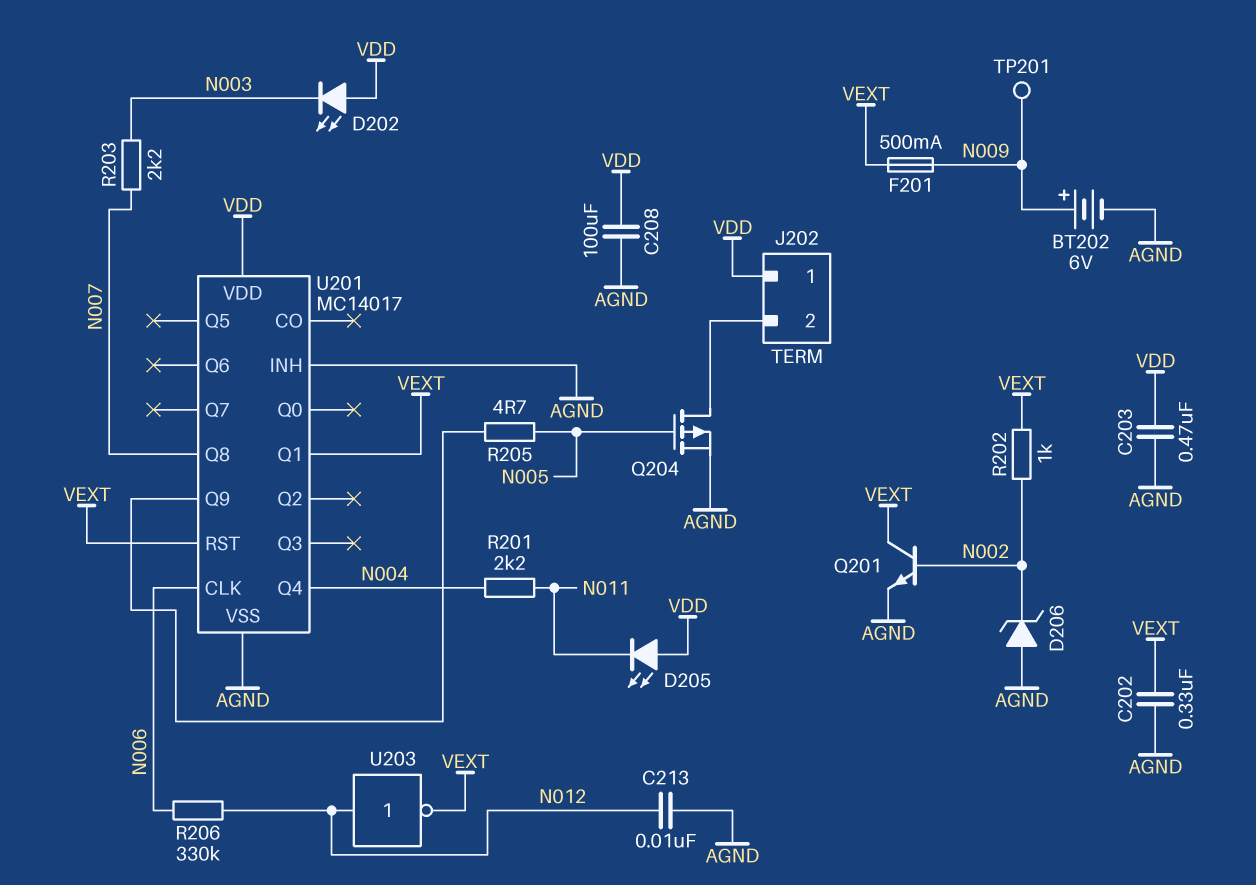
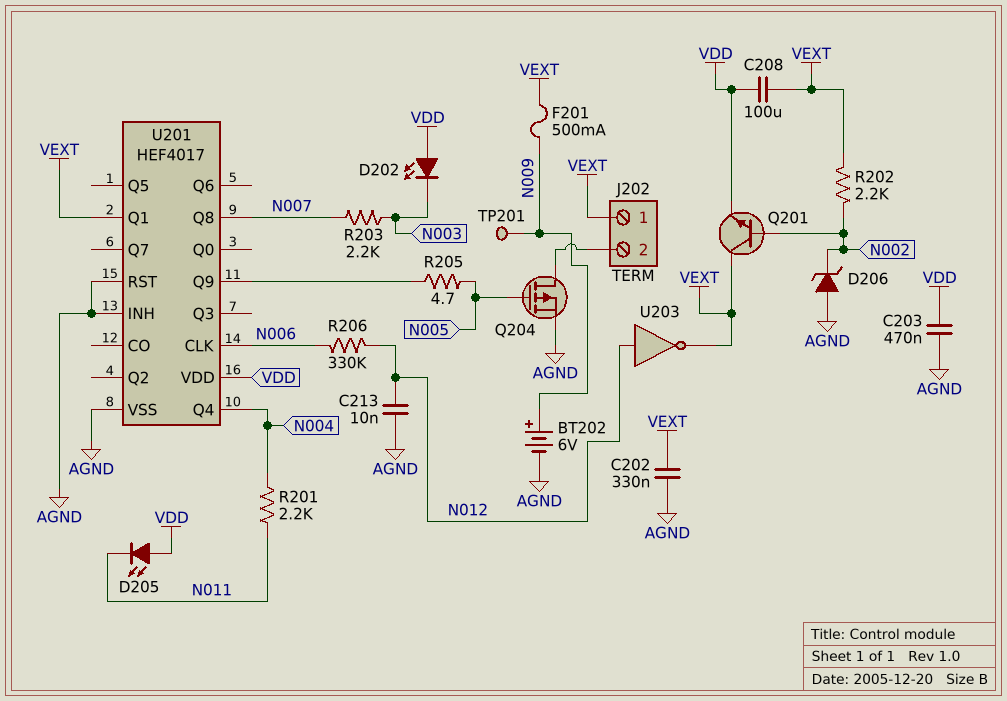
C208: 100uF (AGND, VDD) -> 100uF (VDD, VEXT)
J202 pin 1: VDD -> VEXT
Q201: NPN (B N002, C VEXT, E AGND) -> NPN (B N002, C VEXT, E VDD)
R202: 1k (N002, VEXT) -> 2.2k (N002, VEXT)
U201: MC14017 -> HEF4017
U201 pin RST: VEXT -> AGND

